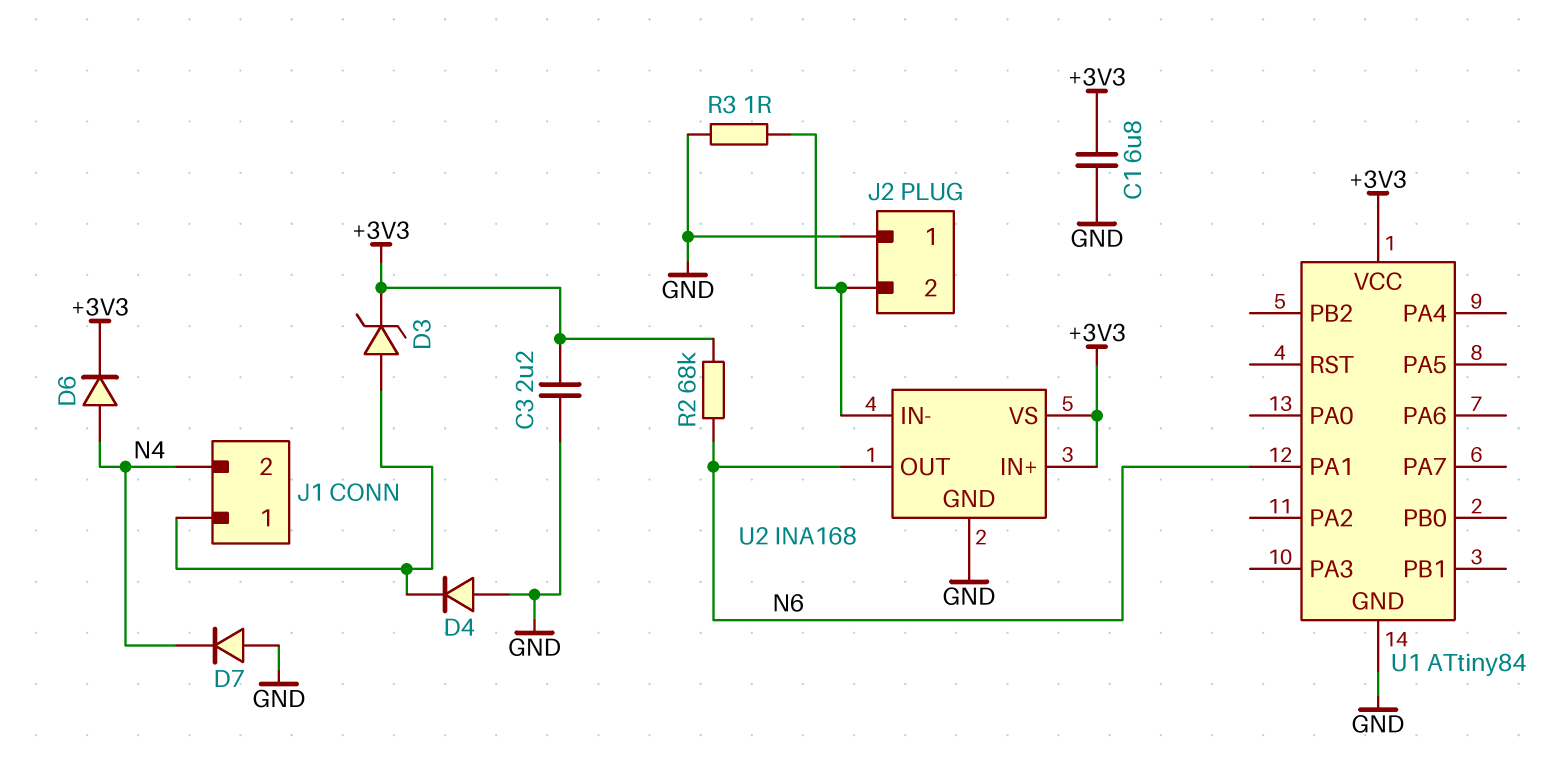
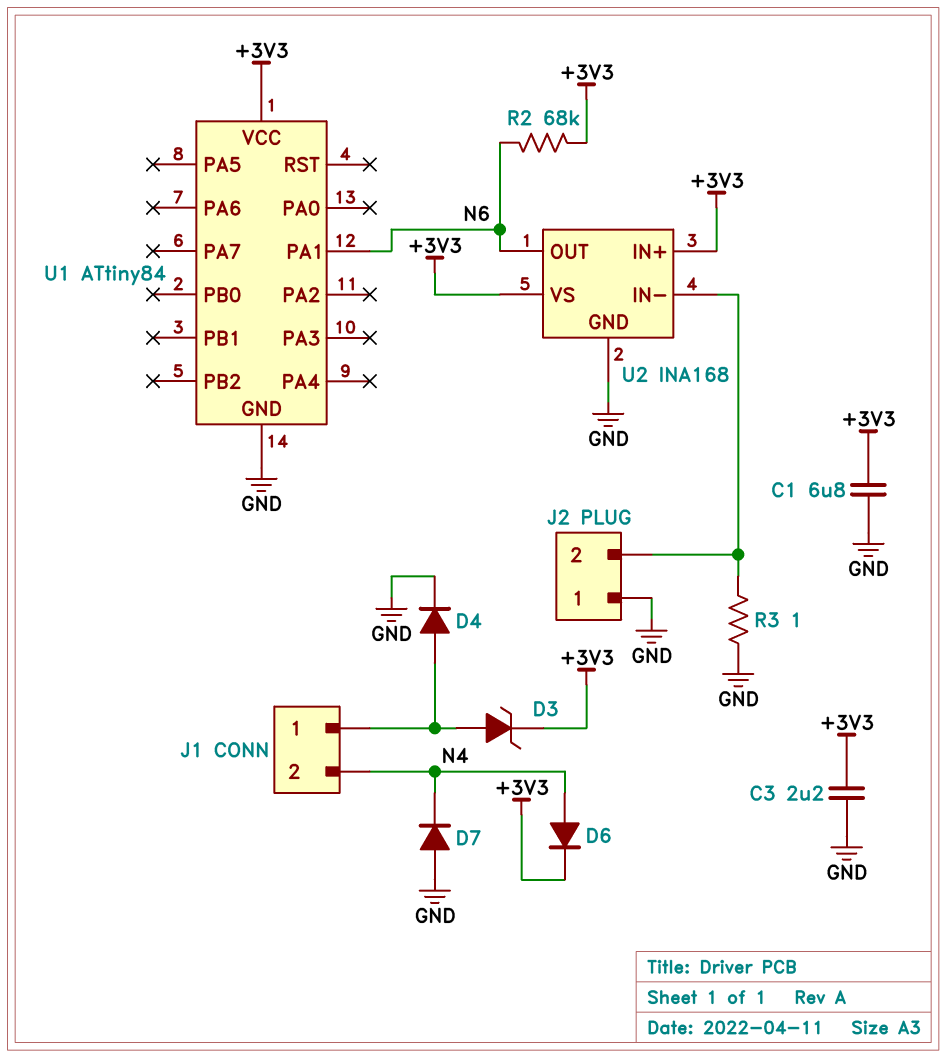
D4: diode (A GND, K J1/1) -> diode (A J1/1, K GND)

